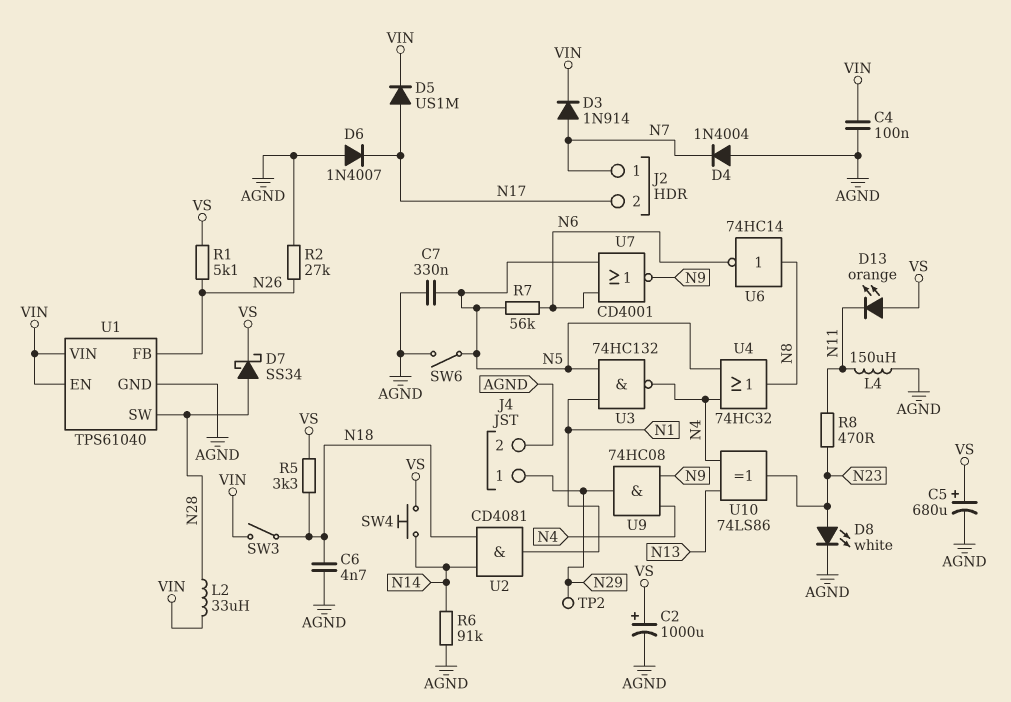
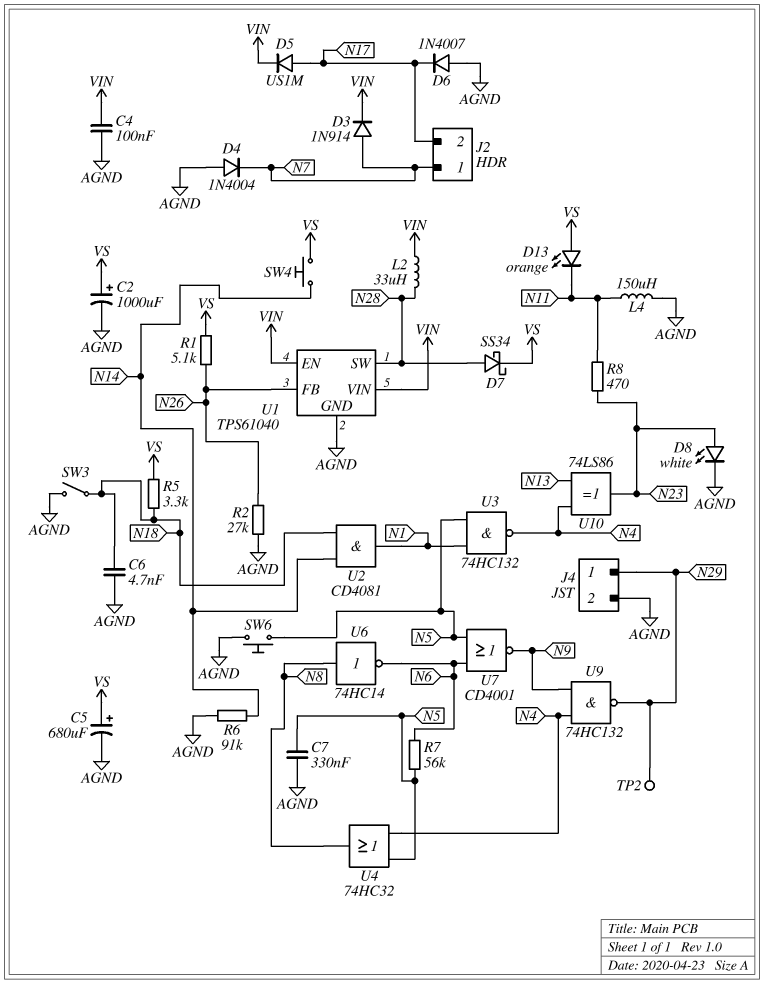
SW3: switch (N18, VIN) -> switch (AGND, N18)
SW6: switch (AGND, N5) -> button (AGND, N5)
U9: AND 74HC08 (in N4, in N9, out N29) -> NAND 74HC132 (in N4, in N9, out N29)

